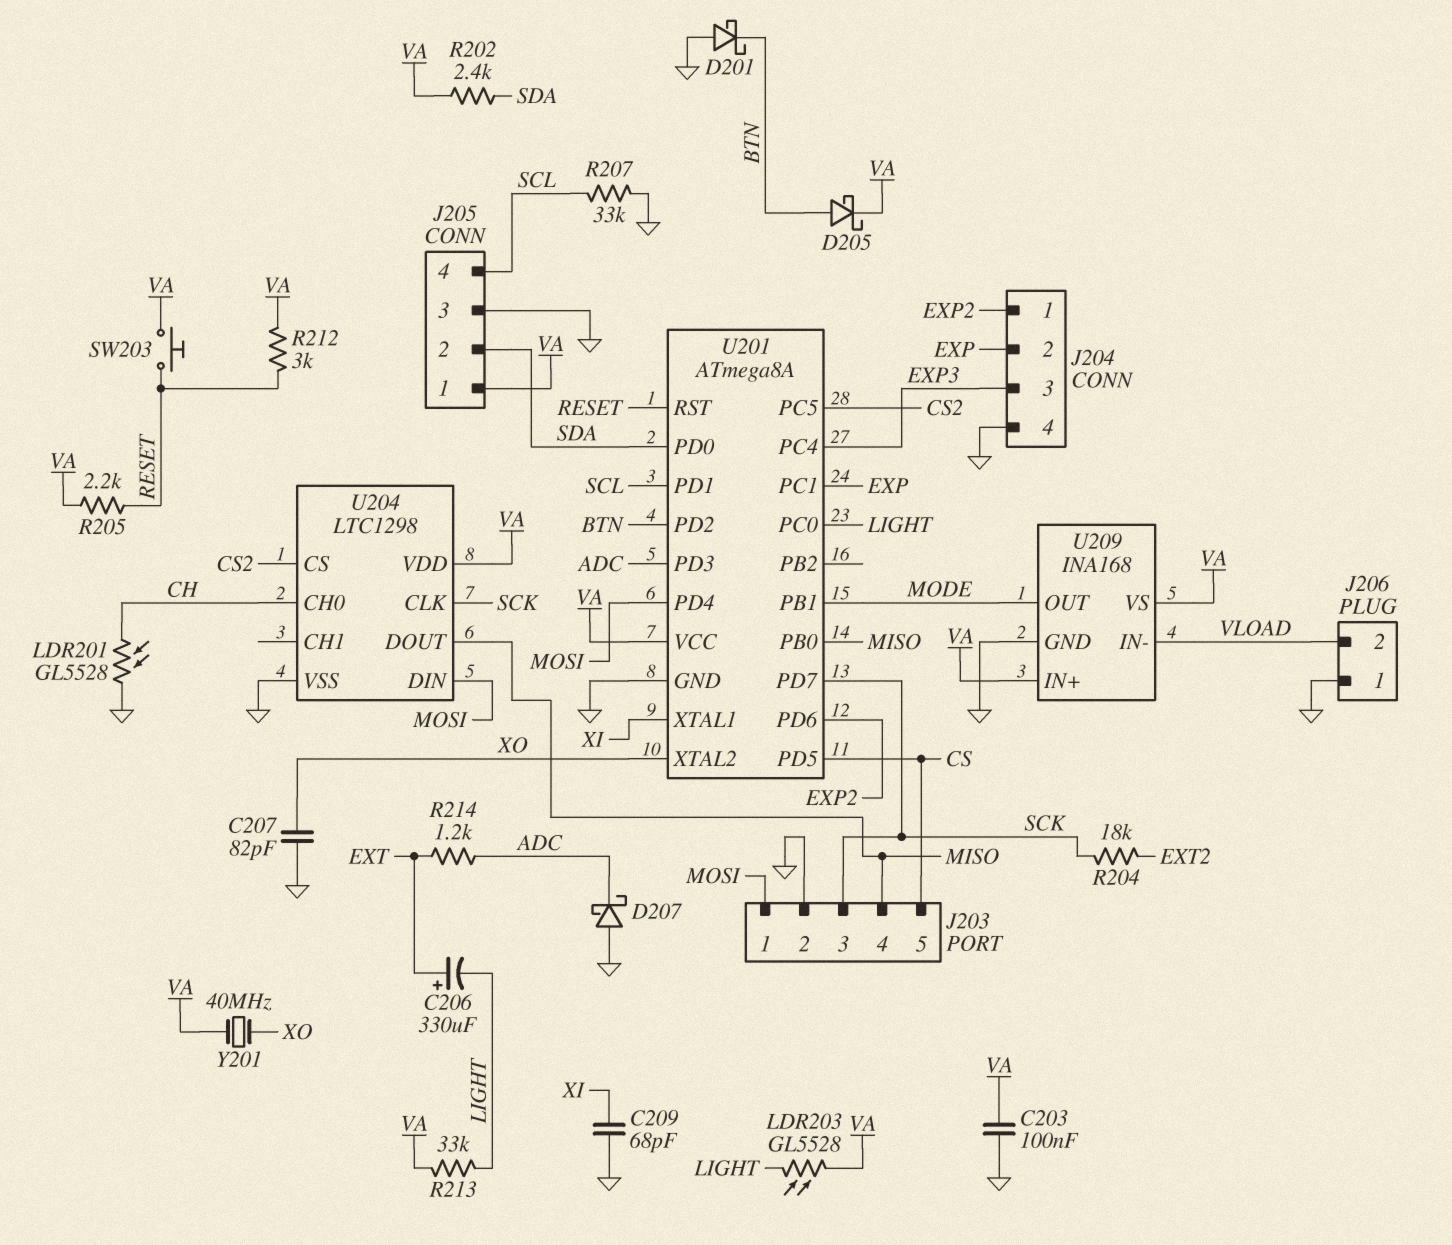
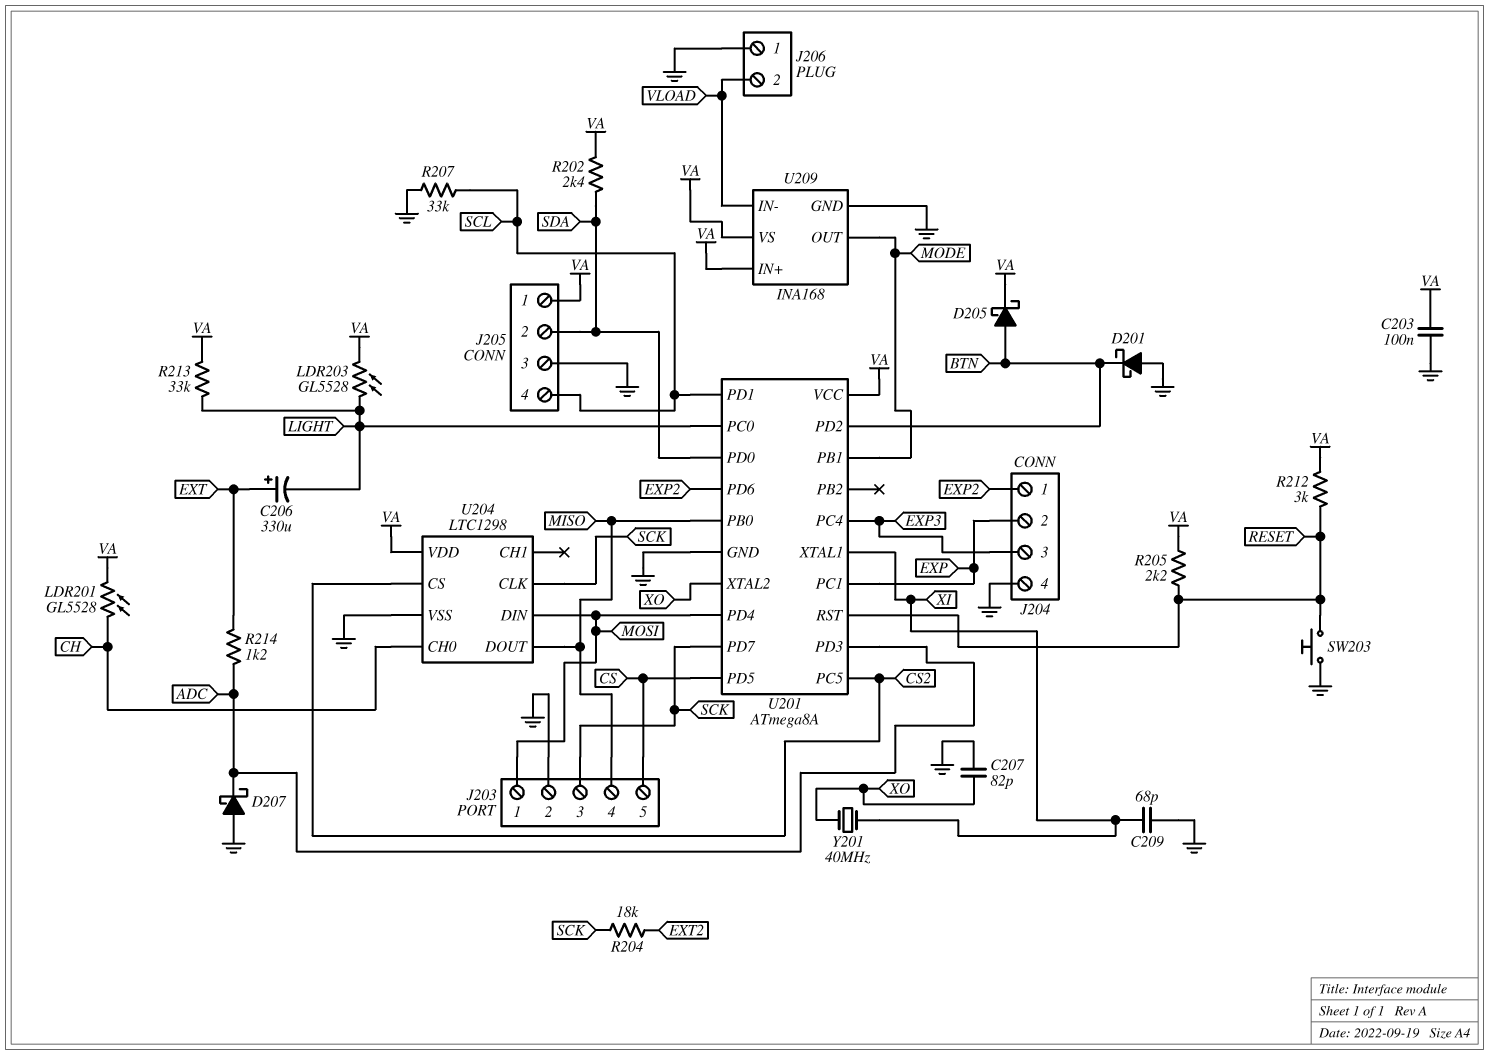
LDR201: GL5528 (CH, GND) -> GL5528 (CH, VA)
SW203: button (RESET, VA) -> button (GND, RESET)
Y201: 40MHz (VA, XO) -> 40MHz (XI, XO)

